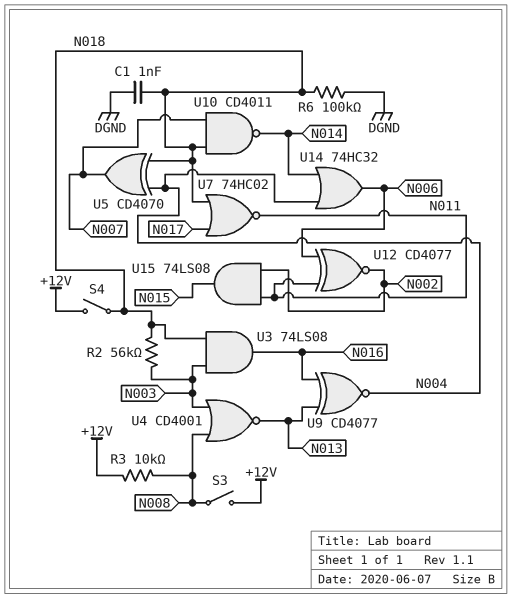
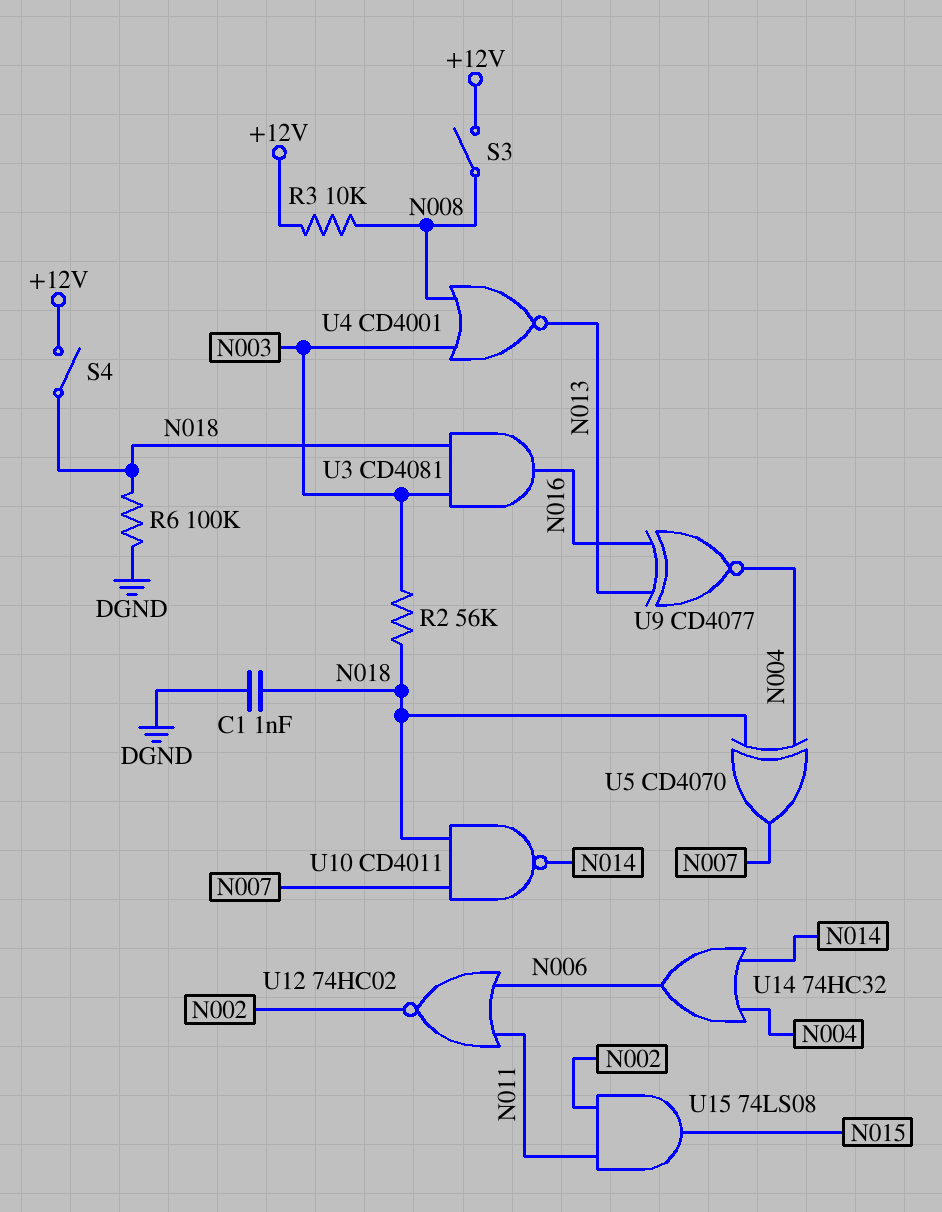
U3: AND 74LS08 (in N003, in N018, out N016) -> AND CD4081 (in N003, in N018, out N016)
U7: NOR 74HC02 (in N017, in N018, out N011) -> none
U12: XNOR CD4077 (in N006, in N011, out N002) -> NOR 74HC02 (in N006, in N011, out N002)

